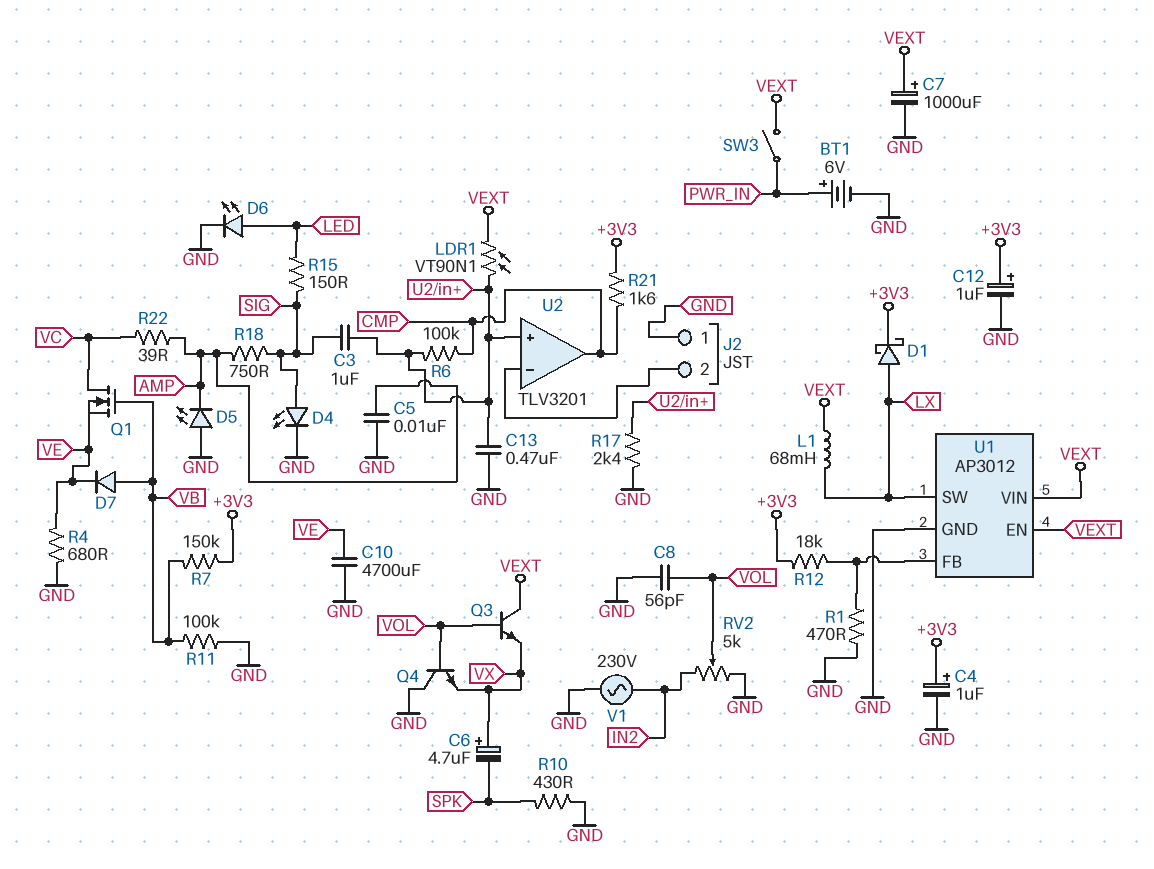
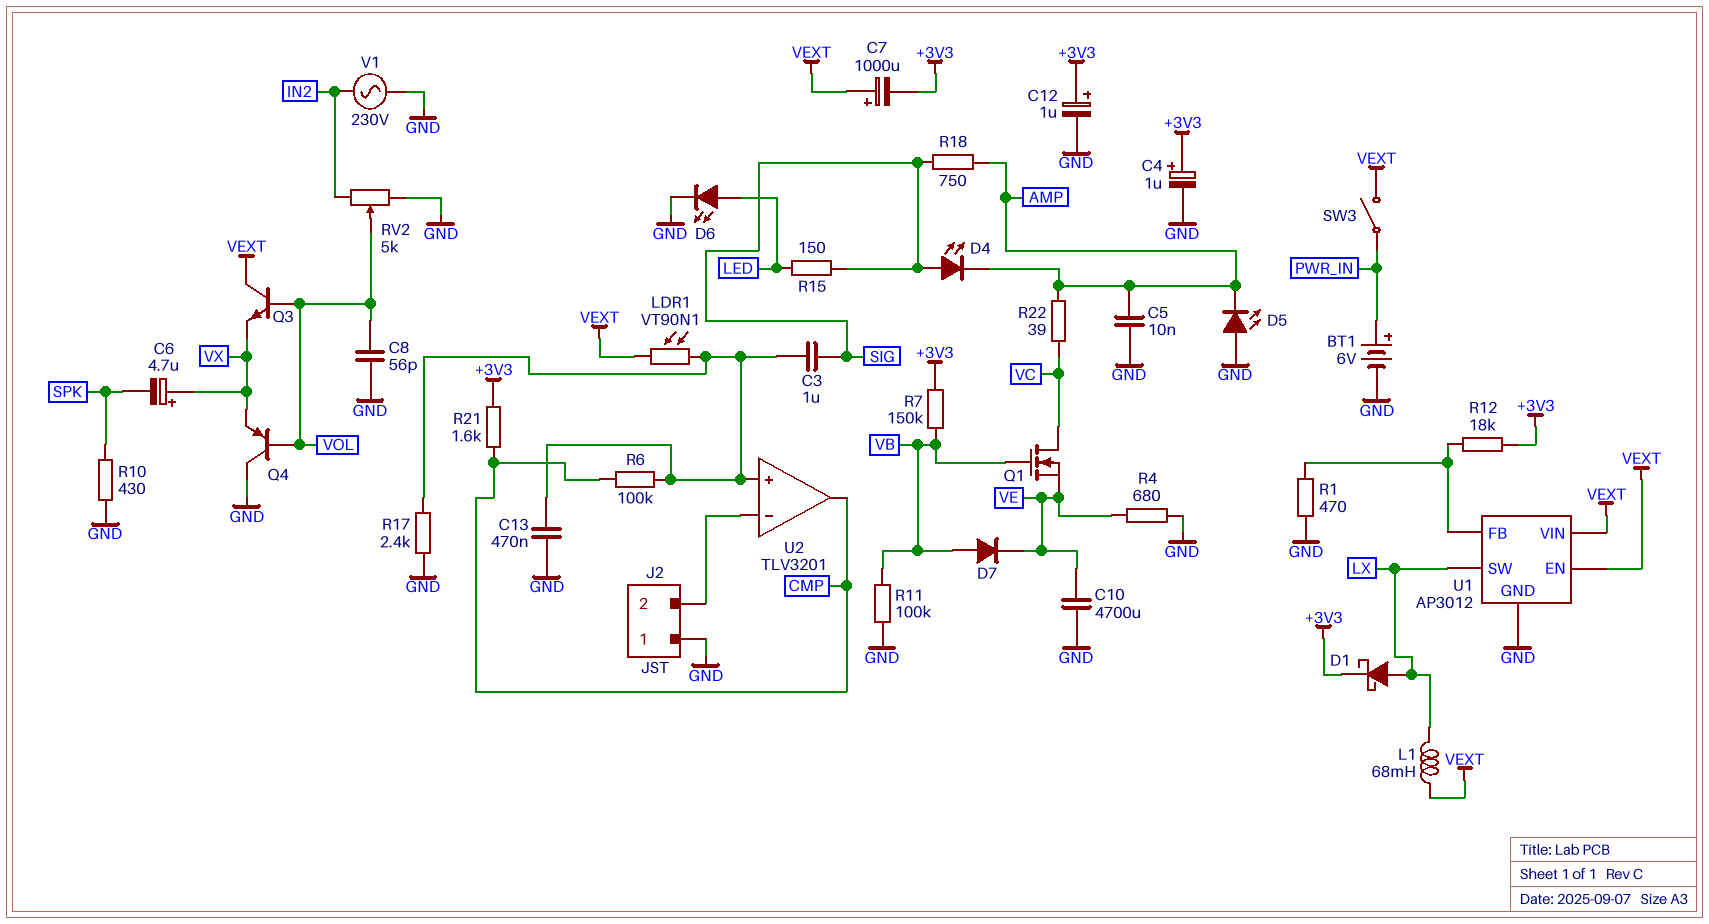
C7: 1000uF (plus VEXT, minus GND) -> 1000uF (plus VEXT, minus +3V3)
D4: LED (A SIG, K GND) -> LED (A SIG, K AMP)
Q4: NPN (B VOL, C GND, E VX) -> PNP (B VOL, C GND, E VX)

